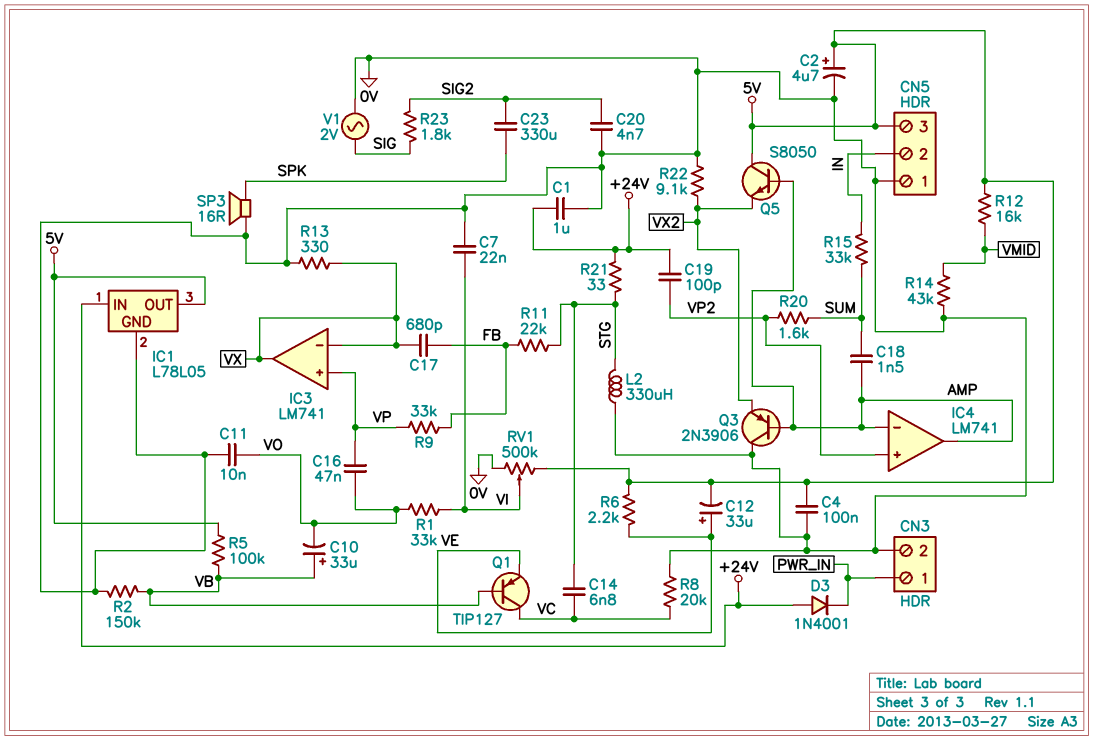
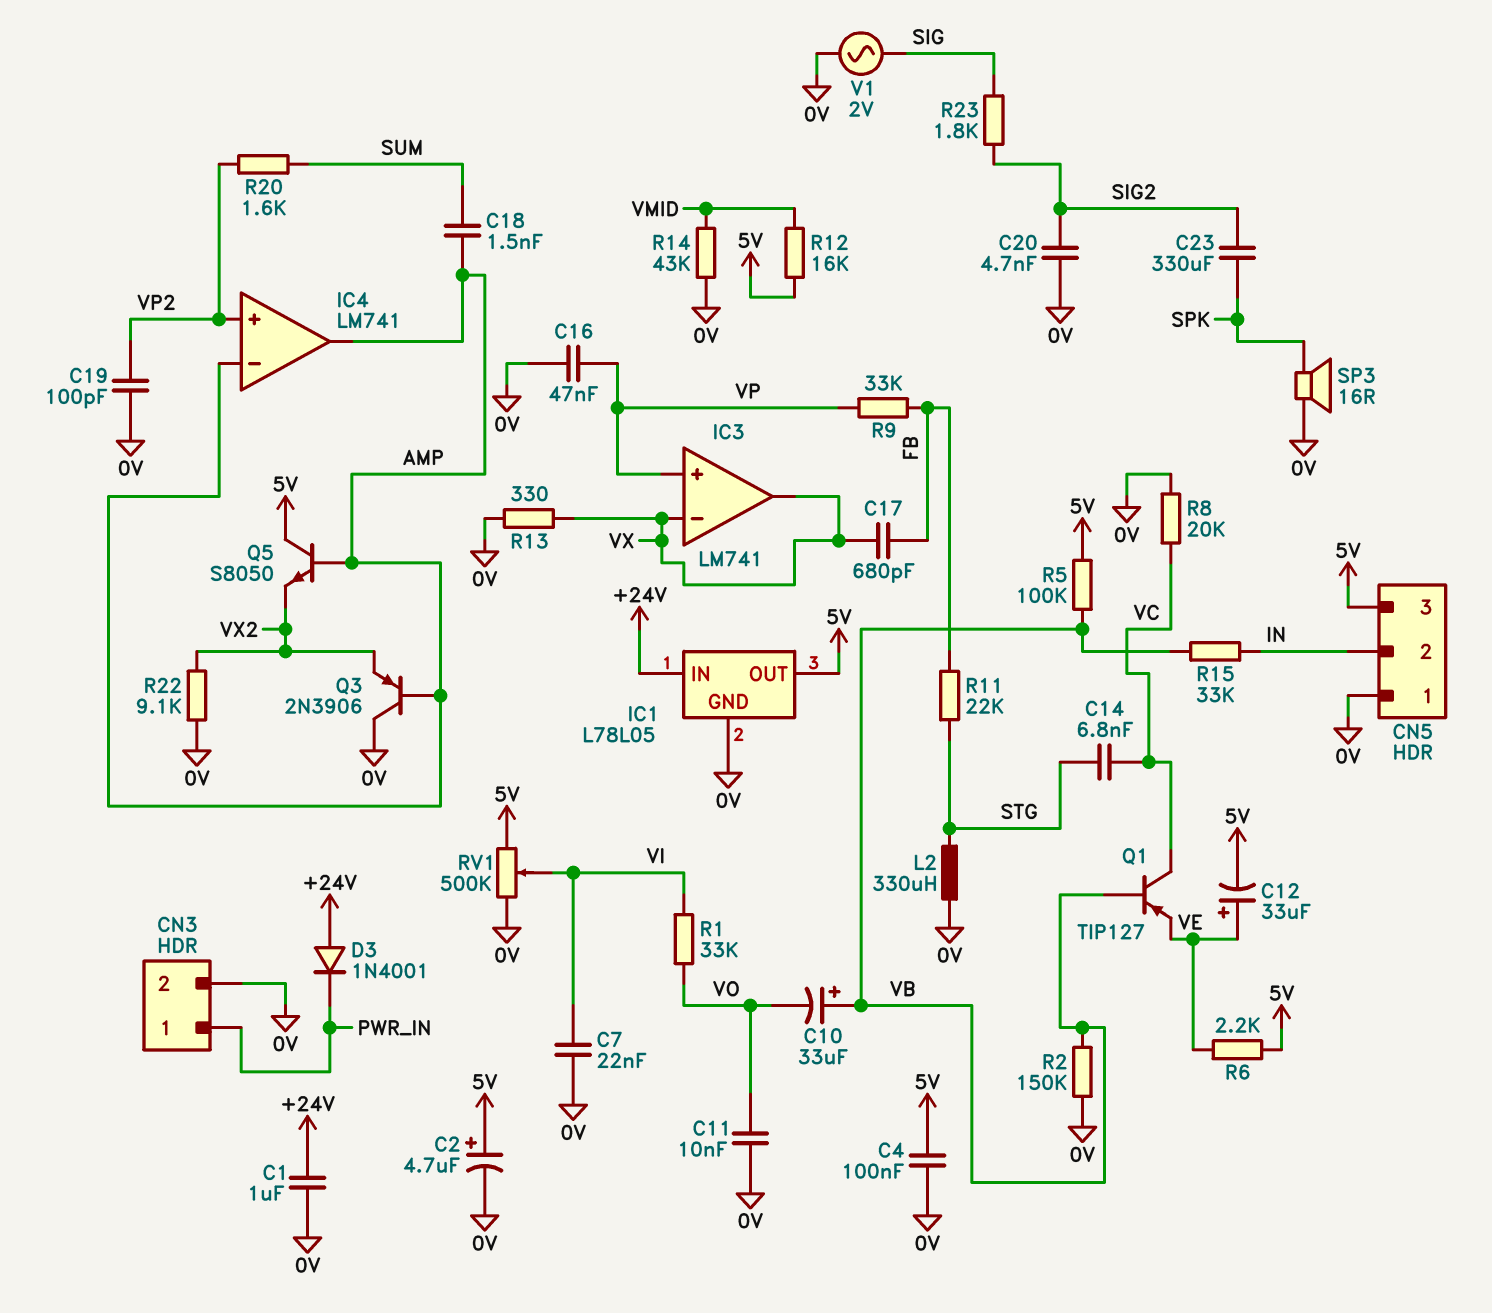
C16: 47nF (VO, VP) -> 47nF (0V, VP)
C19: 100pF (+24V, VP2) -> 100pF (0V, VP2)
R15: 33k (IN, SUM) -> 33k (IN, VB)
R21: 33 (+24V, STG) -> none

